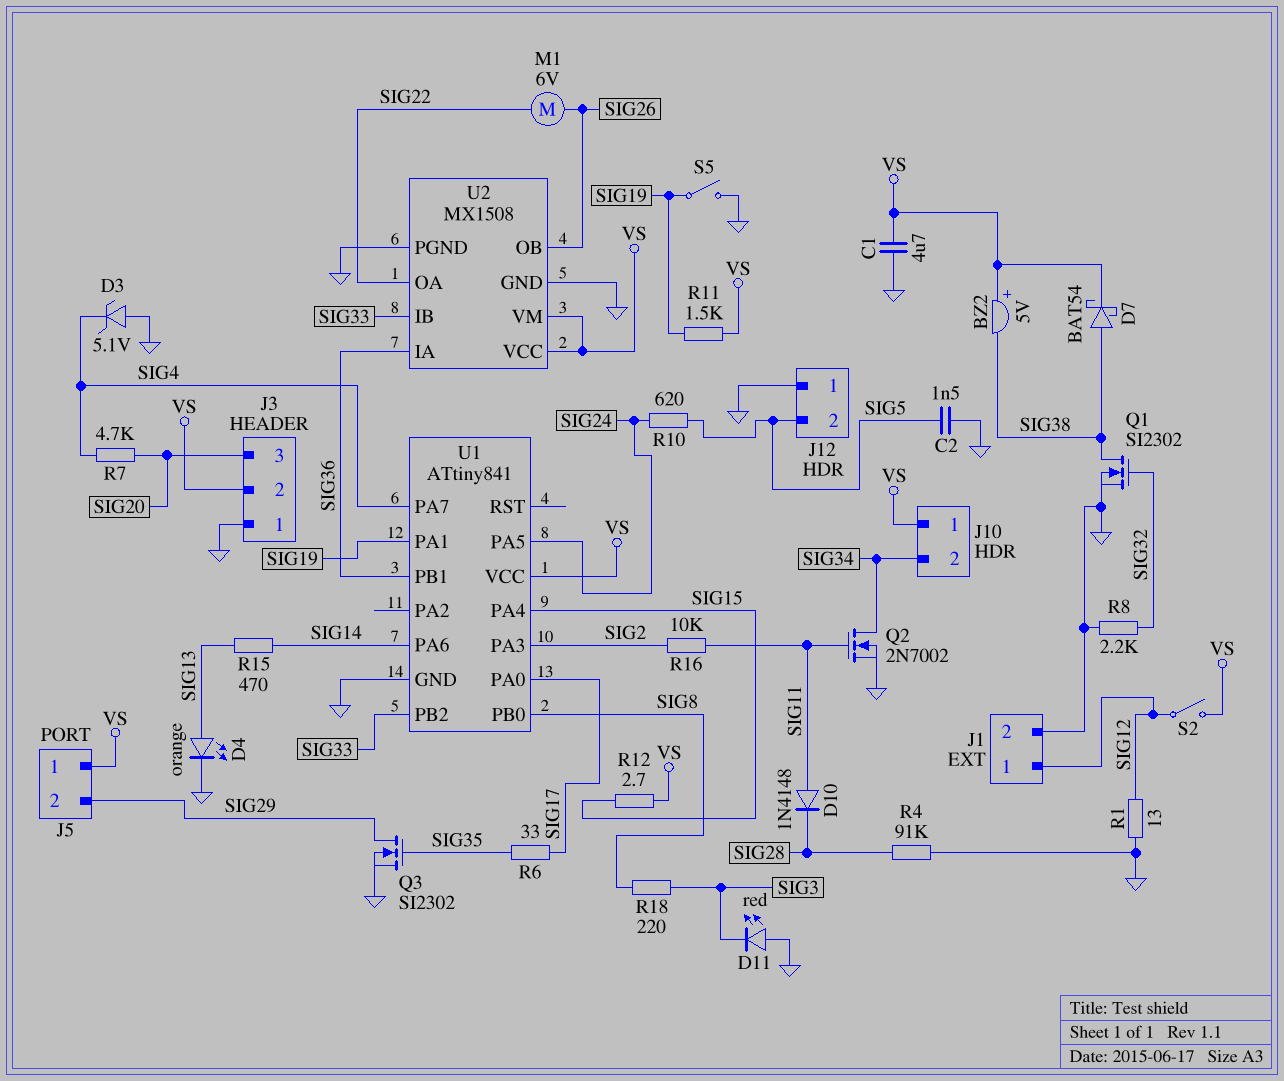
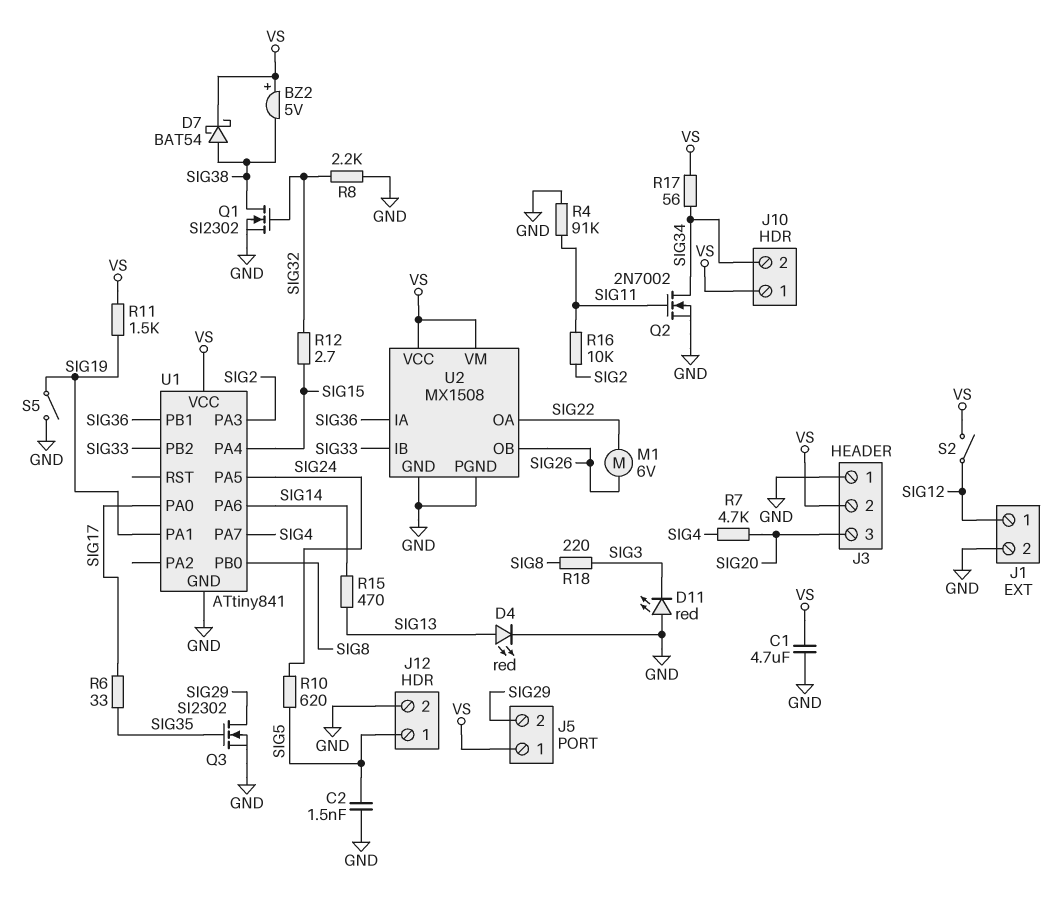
D3: zener 5.1V (A GND, K SIG4) -> none
D4: LED orange (A SIG13, K GND) -> LED red (A SIG13, K GND)
D10: diode 1N4148 (A SIG11, K SIG28) -> none
J12 pin 1: GND -> SIG5
J12 pin 2: SIG5 -> GND
R1: 13 (GND, SIG12) -> none
R4: 91k (GND, SIG28) -> 91k (GND, SIG11)
R12: 2.7 (SIG15, VS) -> 2.7 (SIG15, SIG32)
R17: none -> 56 (SIG34, VS)

